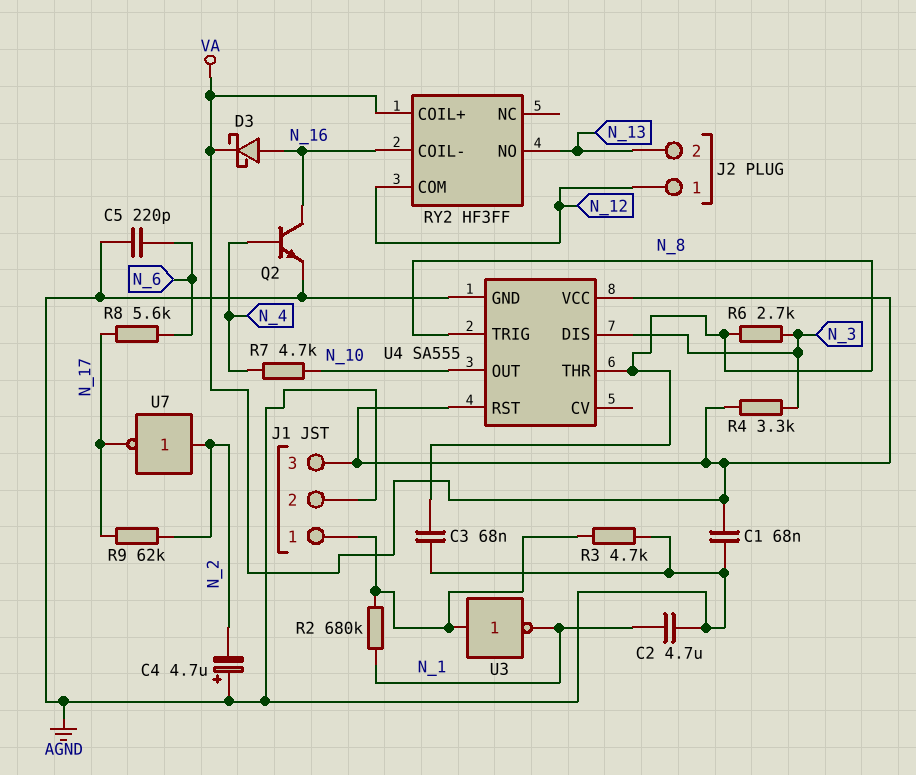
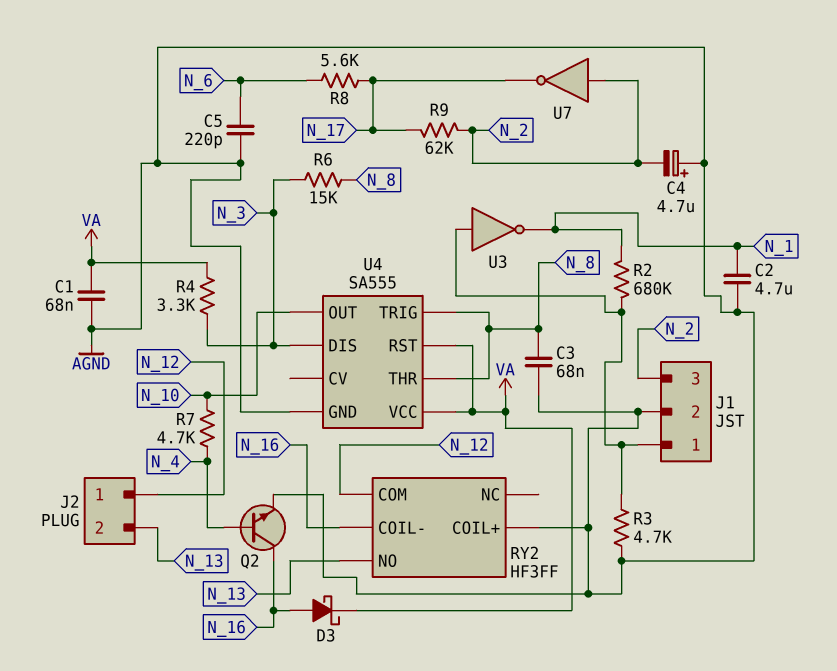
J1 pin 3: VA -> N_2
R6: 2.7k (N_3, N_8) -> 15k (N_3, N_8)
RY2 pin COIL+: VA -> AGND

